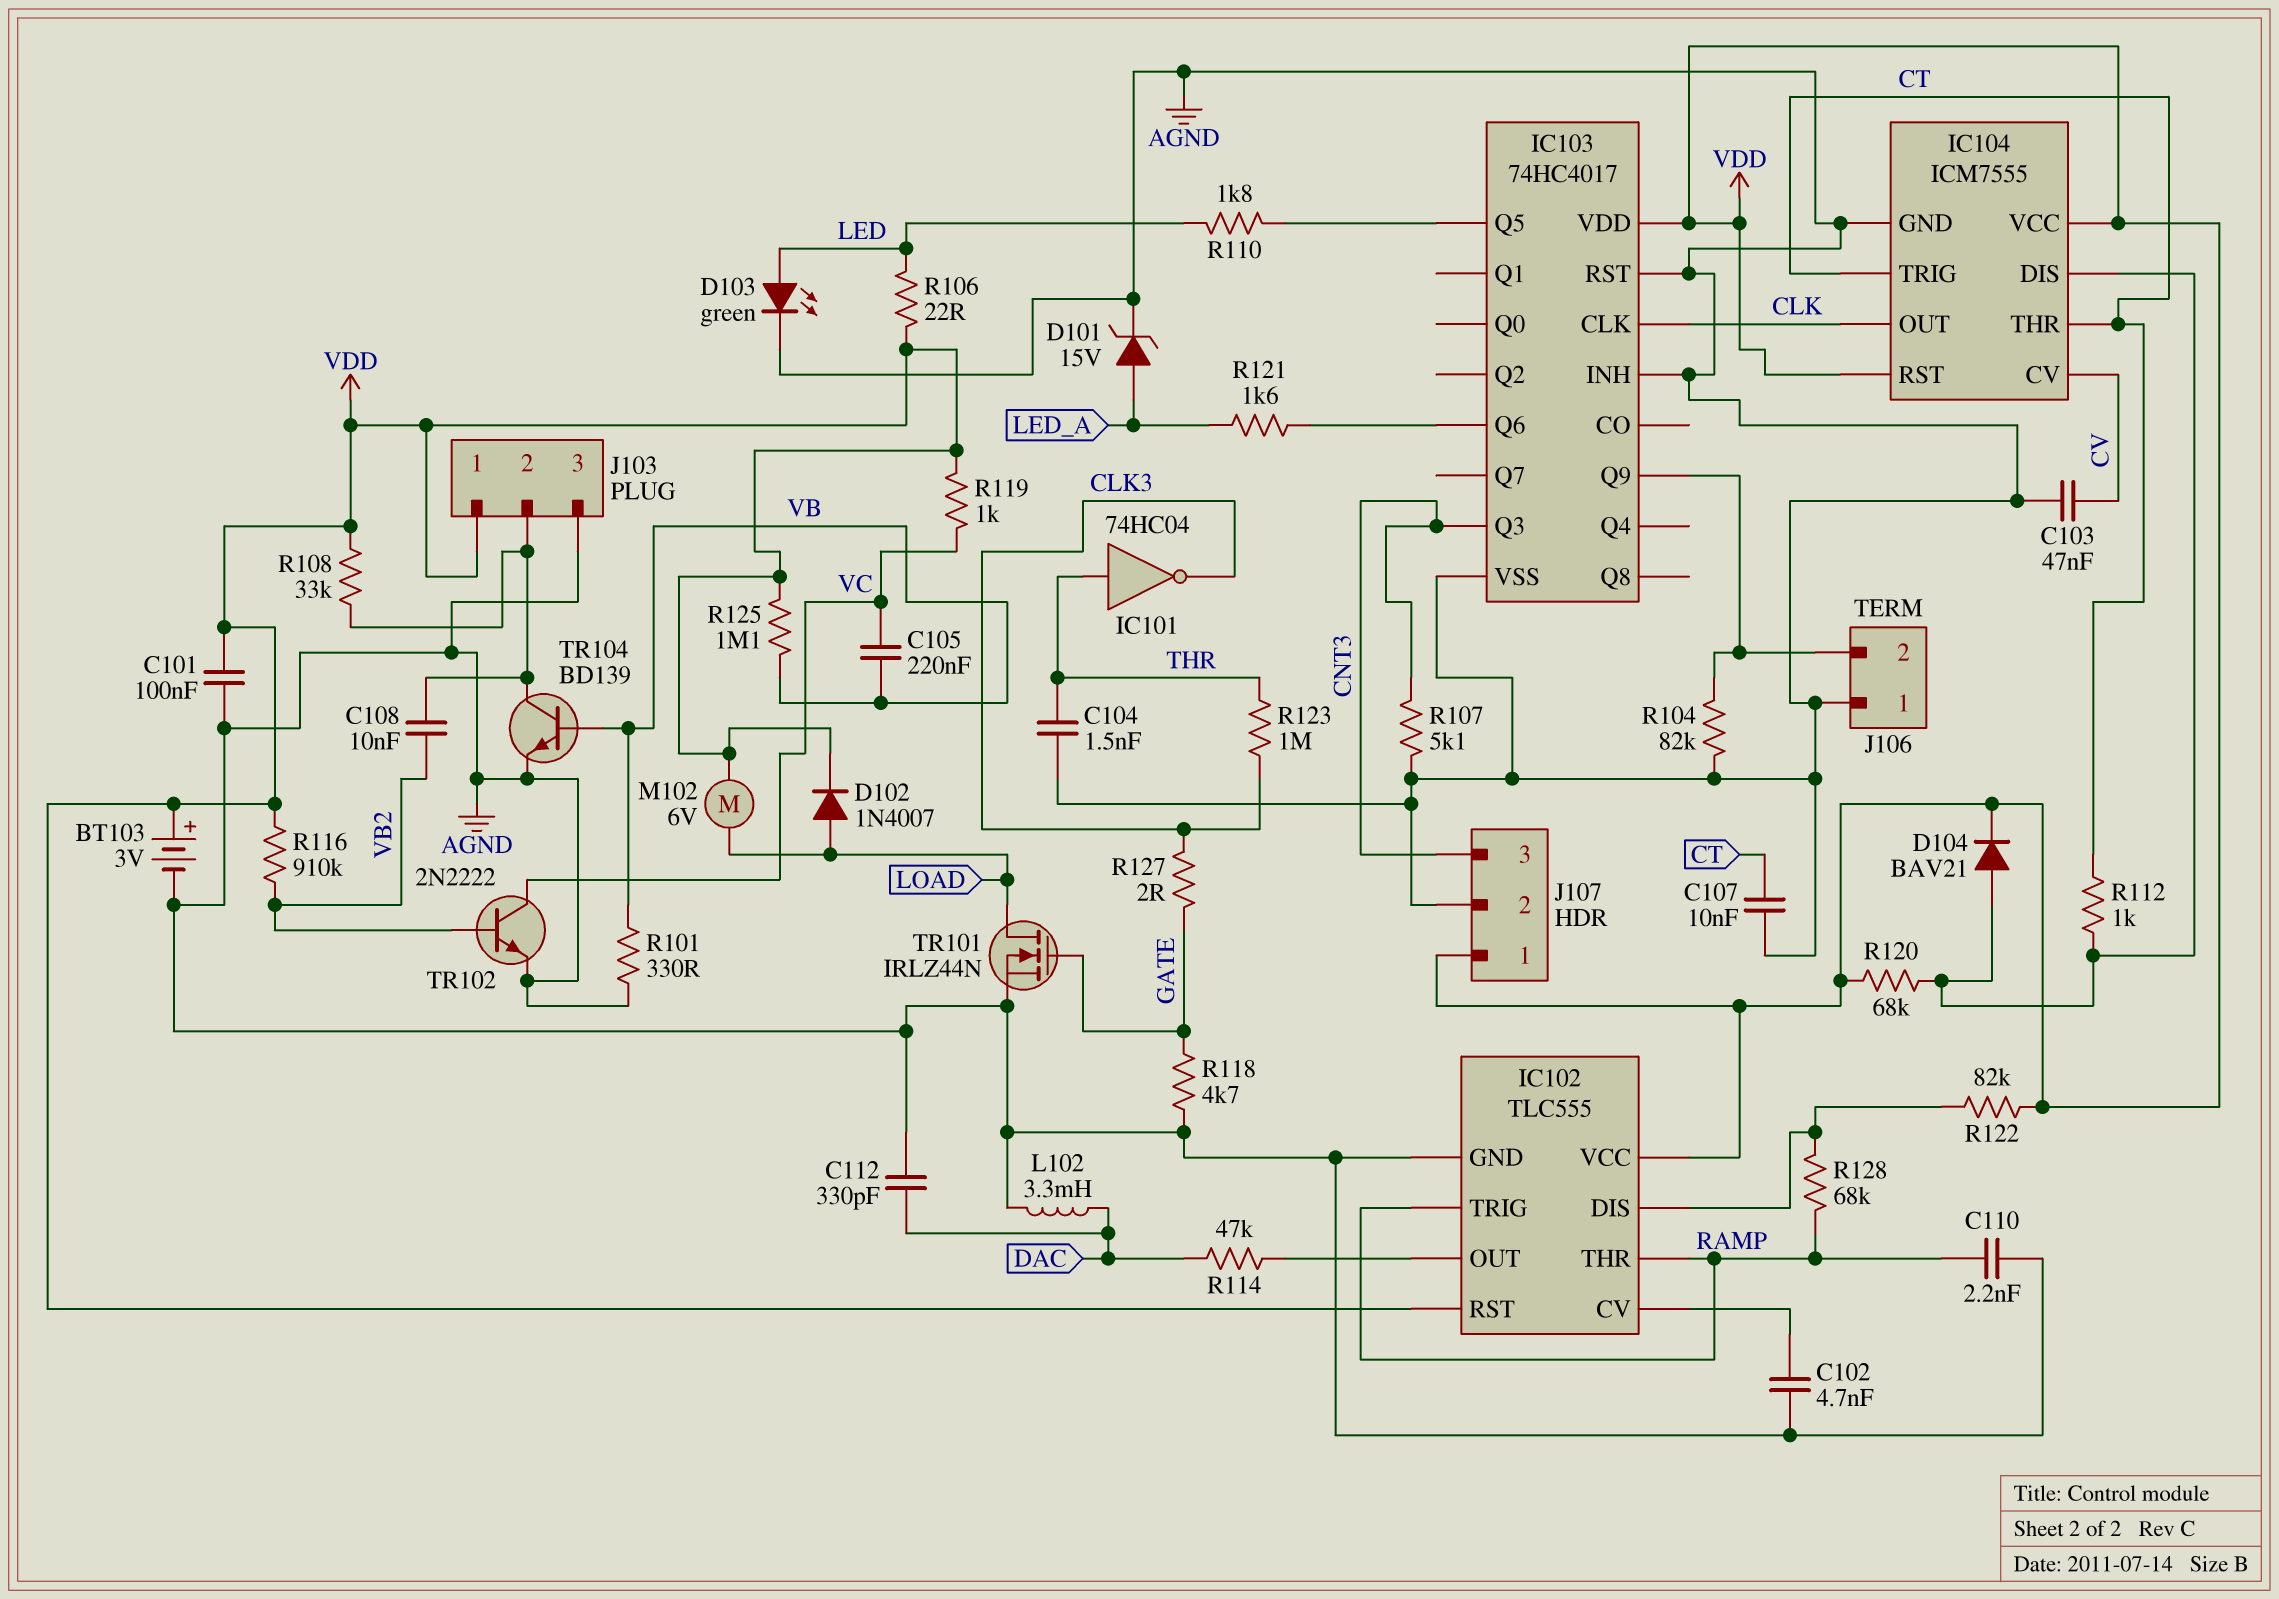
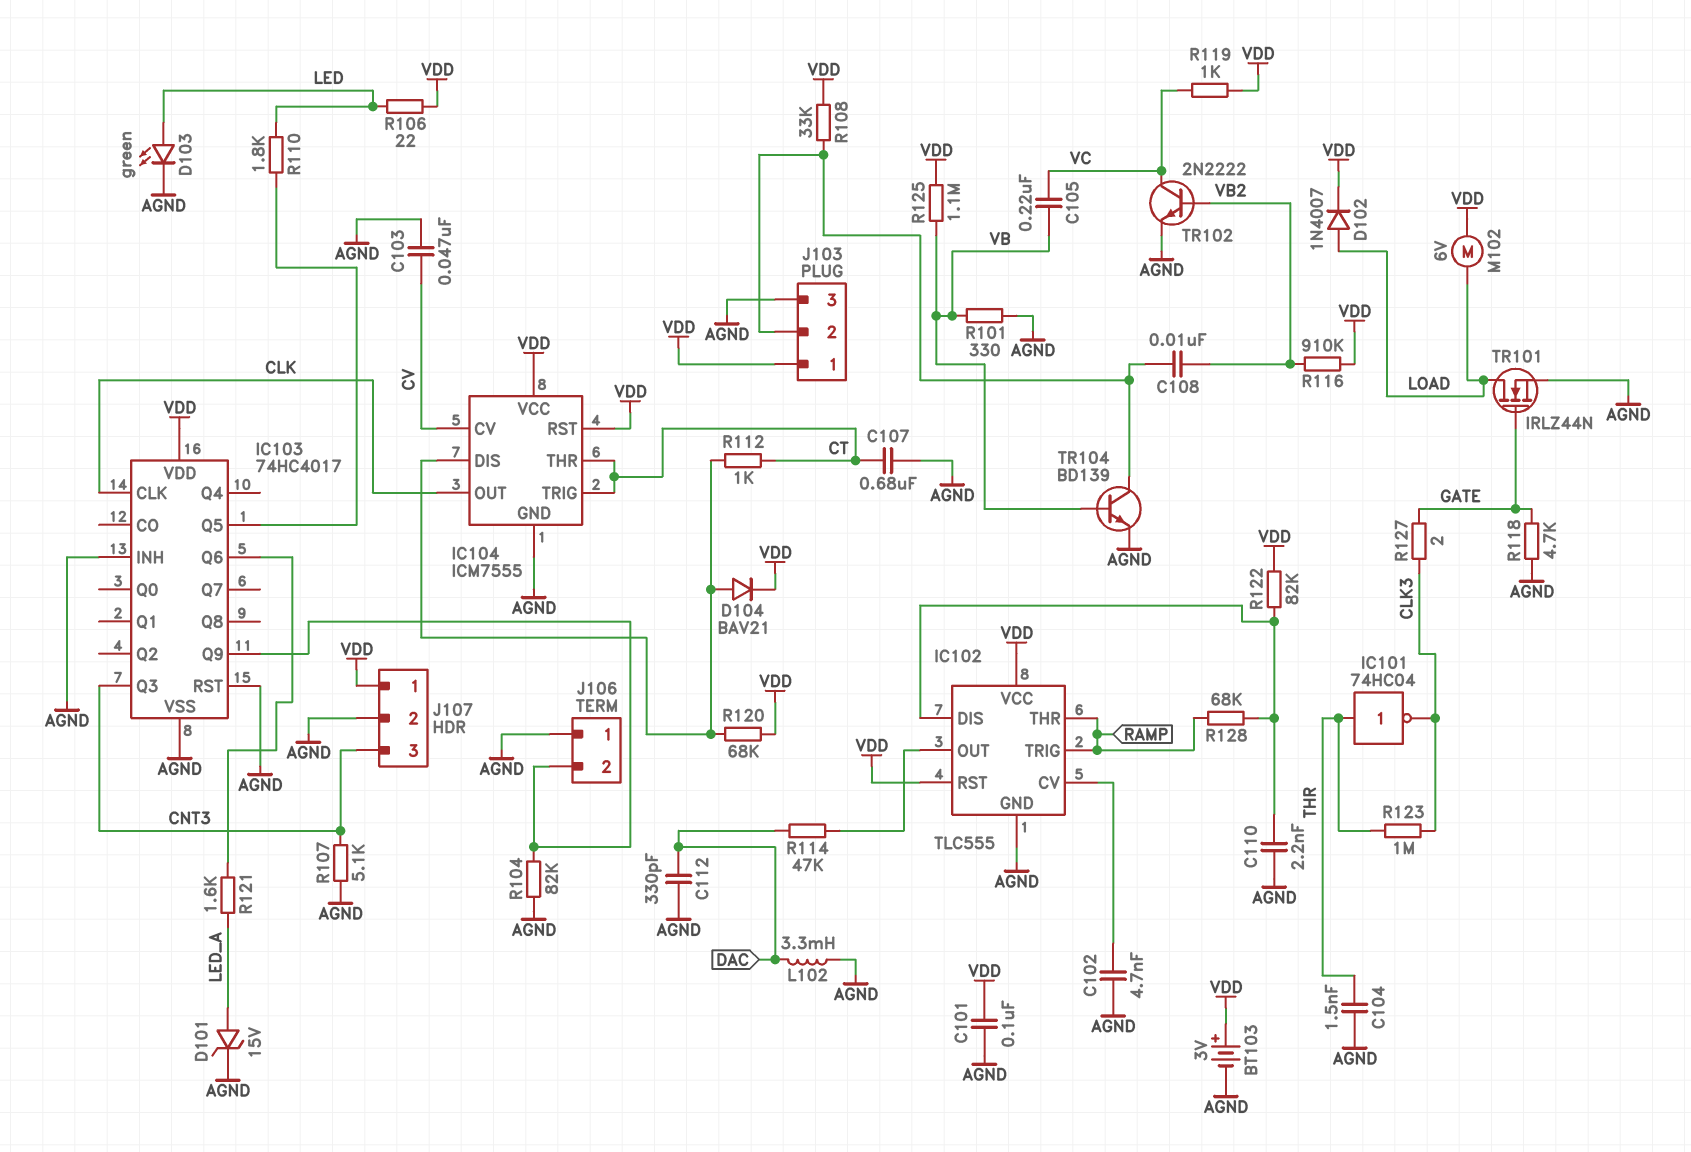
C107: 10nF (AGND, CT) -> 680nF (AGND, CT)
C110: 2.2nF (AGND, RAMP) -> 2.2nF (AGND, IC102/DIS)

